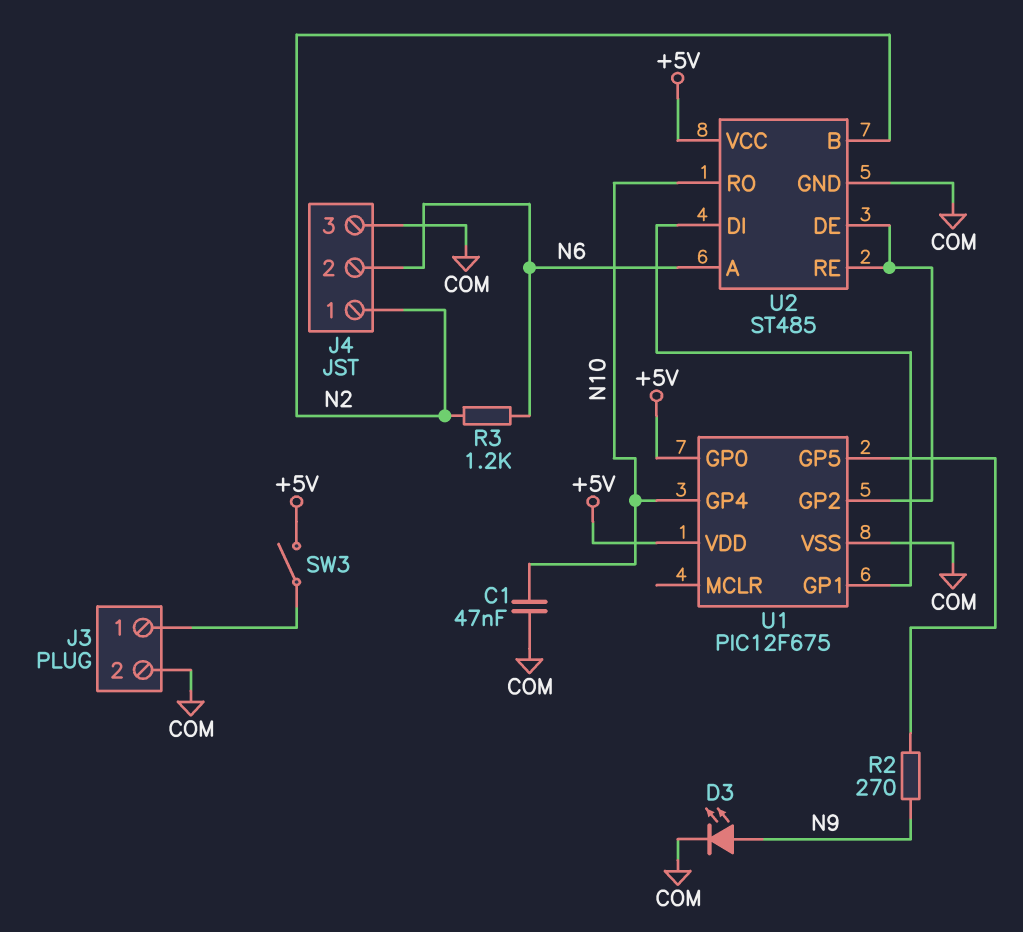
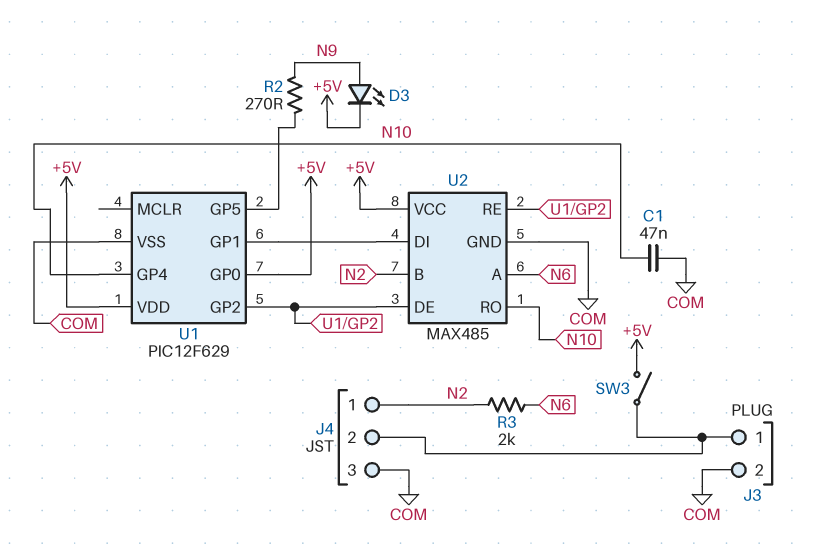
D3: LED (A N9, K COM) -> LED (A N9, K +5V)
J4 pin 2: N6 -> J3/1
R3: 1.2k (N2, N6) -> 2k (N2, N6)
U1: PIC12F675 -> PIC12F629
U2: ST485 -> MAX485

